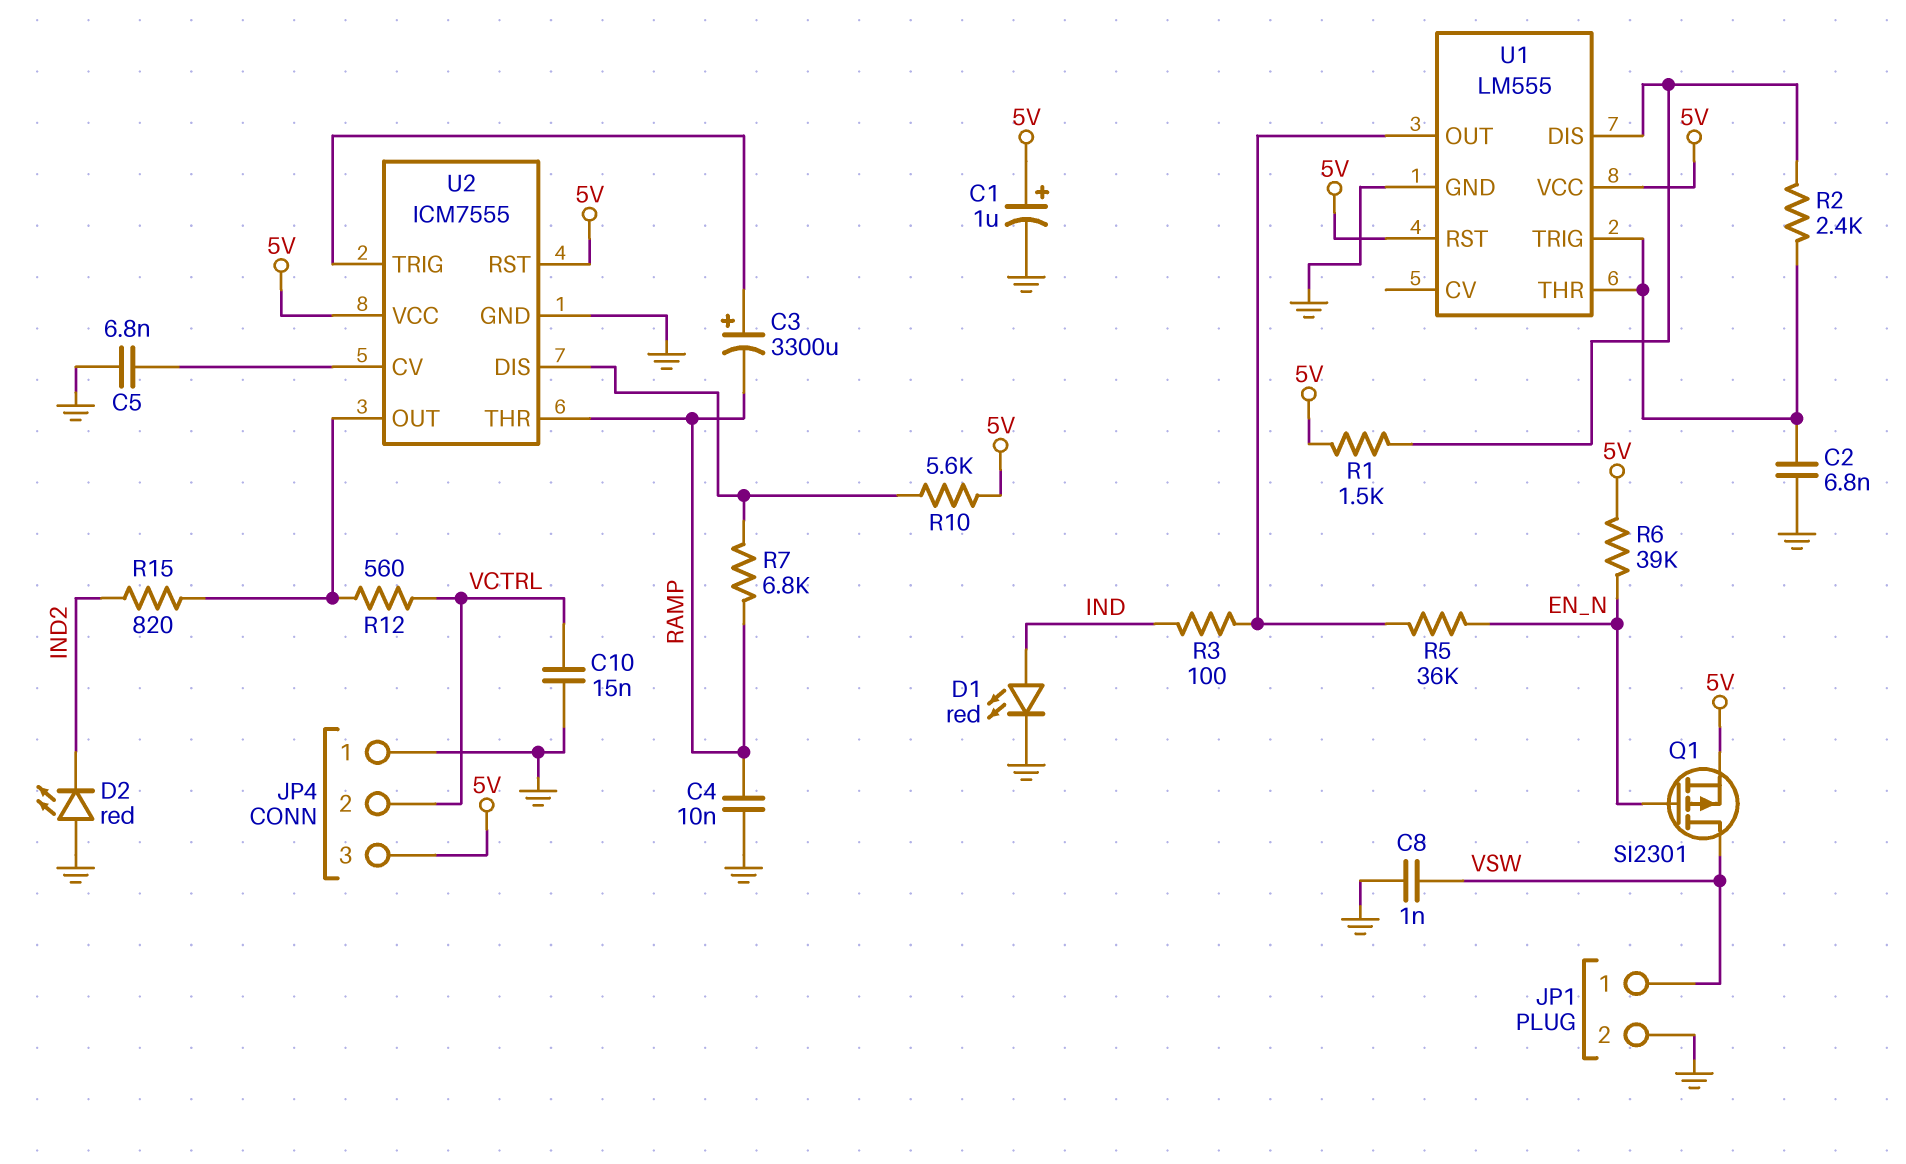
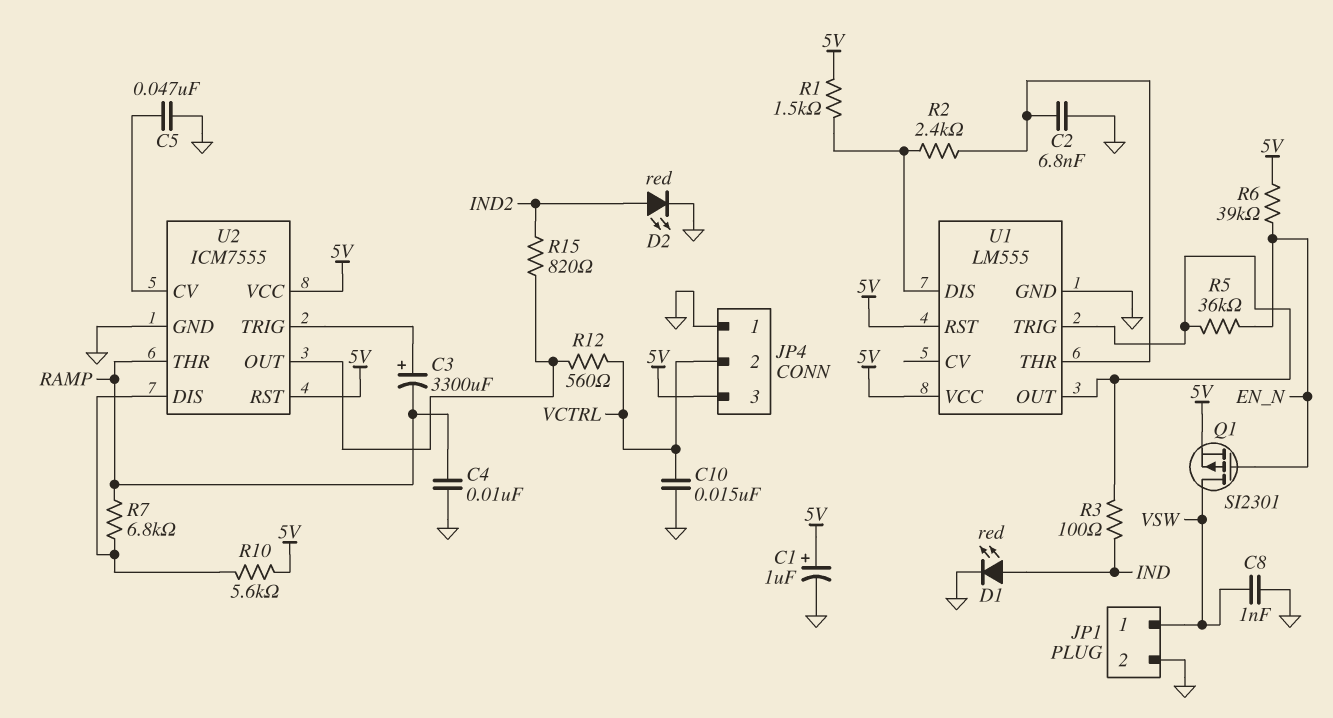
C5: 6.8nF (GND, U2/CV) -> 47nF (GND, U2/CV)
D2: LED red (A GND, K IND2) -> LED red (A IND2, K GND)
U1 pin TRIG: U1/THR -> U1/OUT

